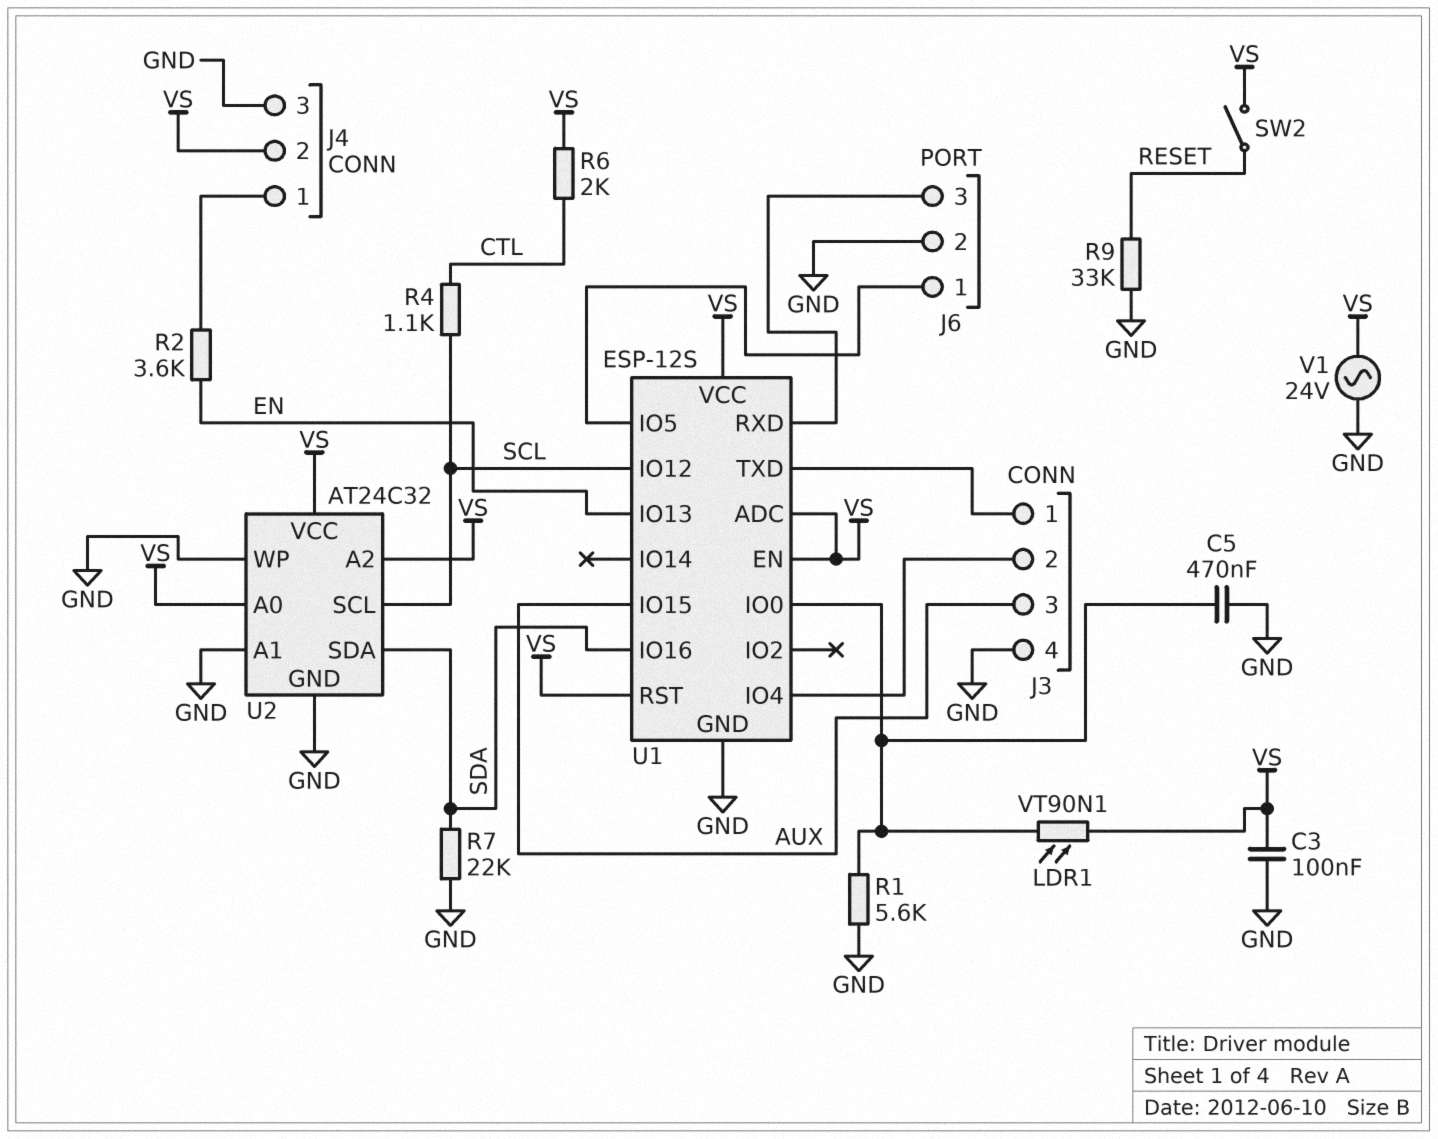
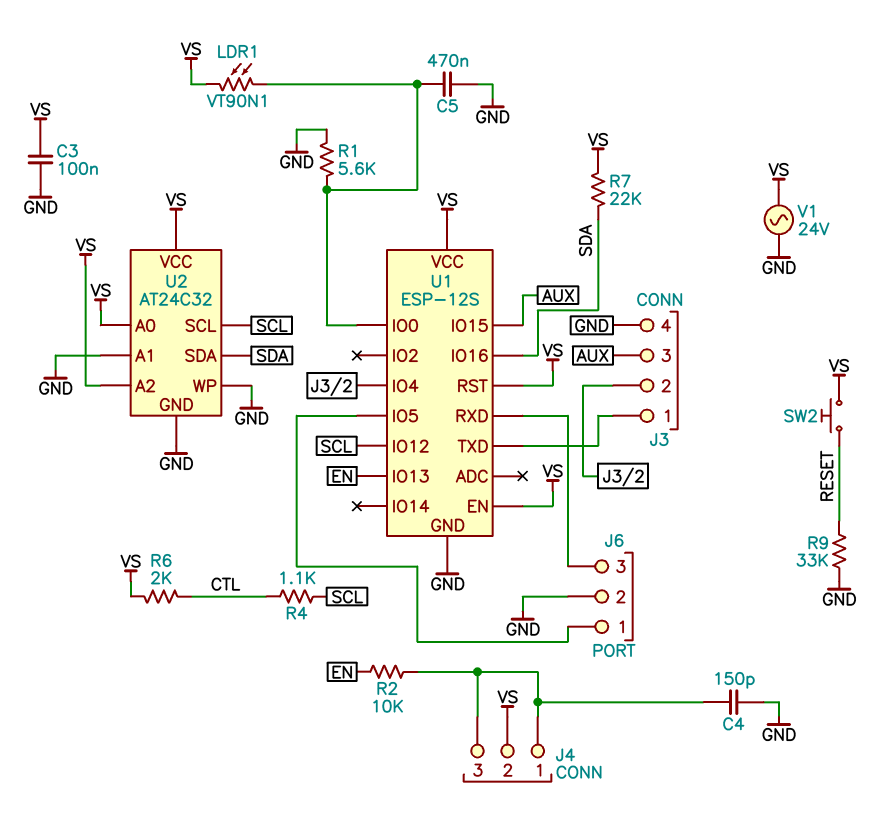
C4: none -> 150pF (GND, J4/1)
J4 pin 3: GND -> J4/1
R2: 3.6k (EN, J4/1) -> 10k (EN, J4/1)
R7: 22k (GND, SDA) -> 22k (SDA, VS)
SW2: switch (RESET, VS) -> button (RESET, VS)
U1 pin ADC: VS -> none

